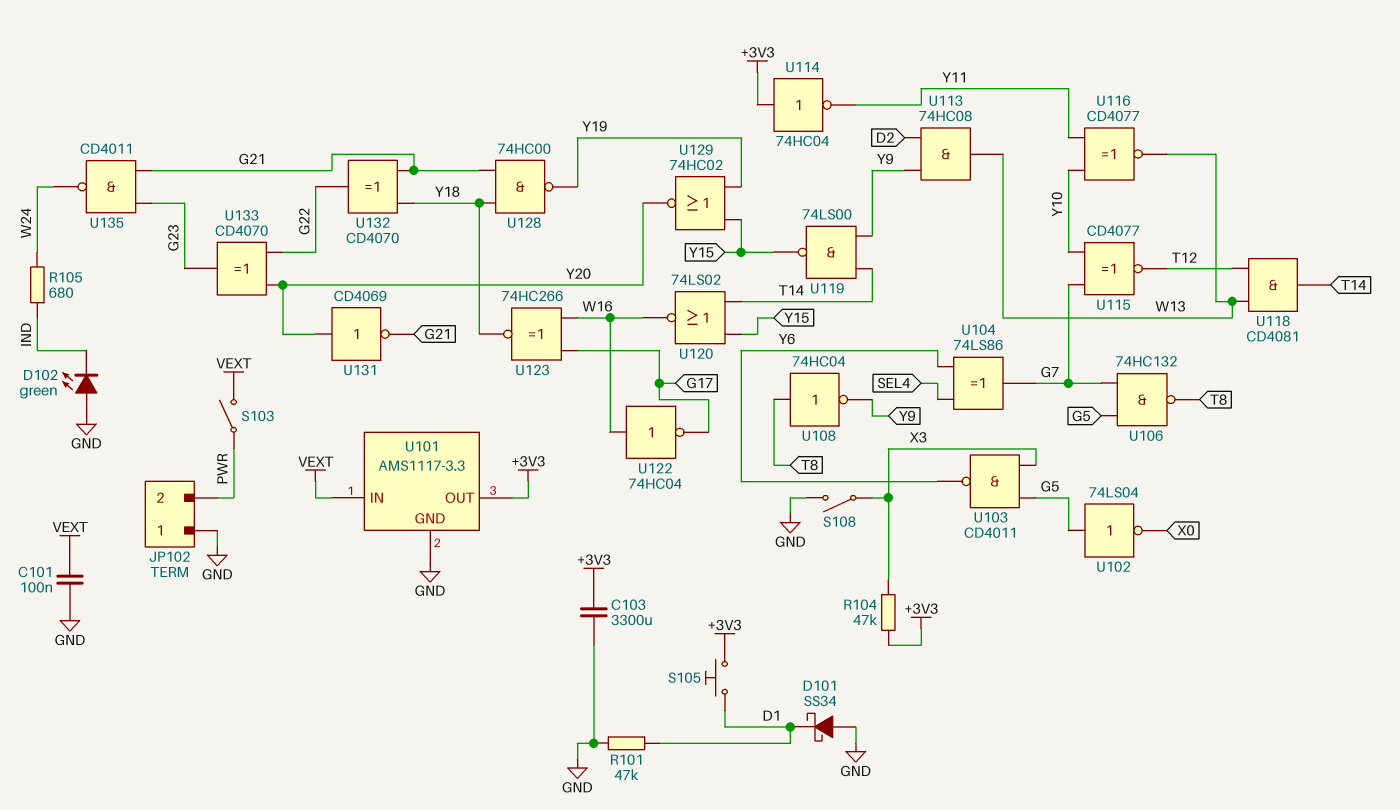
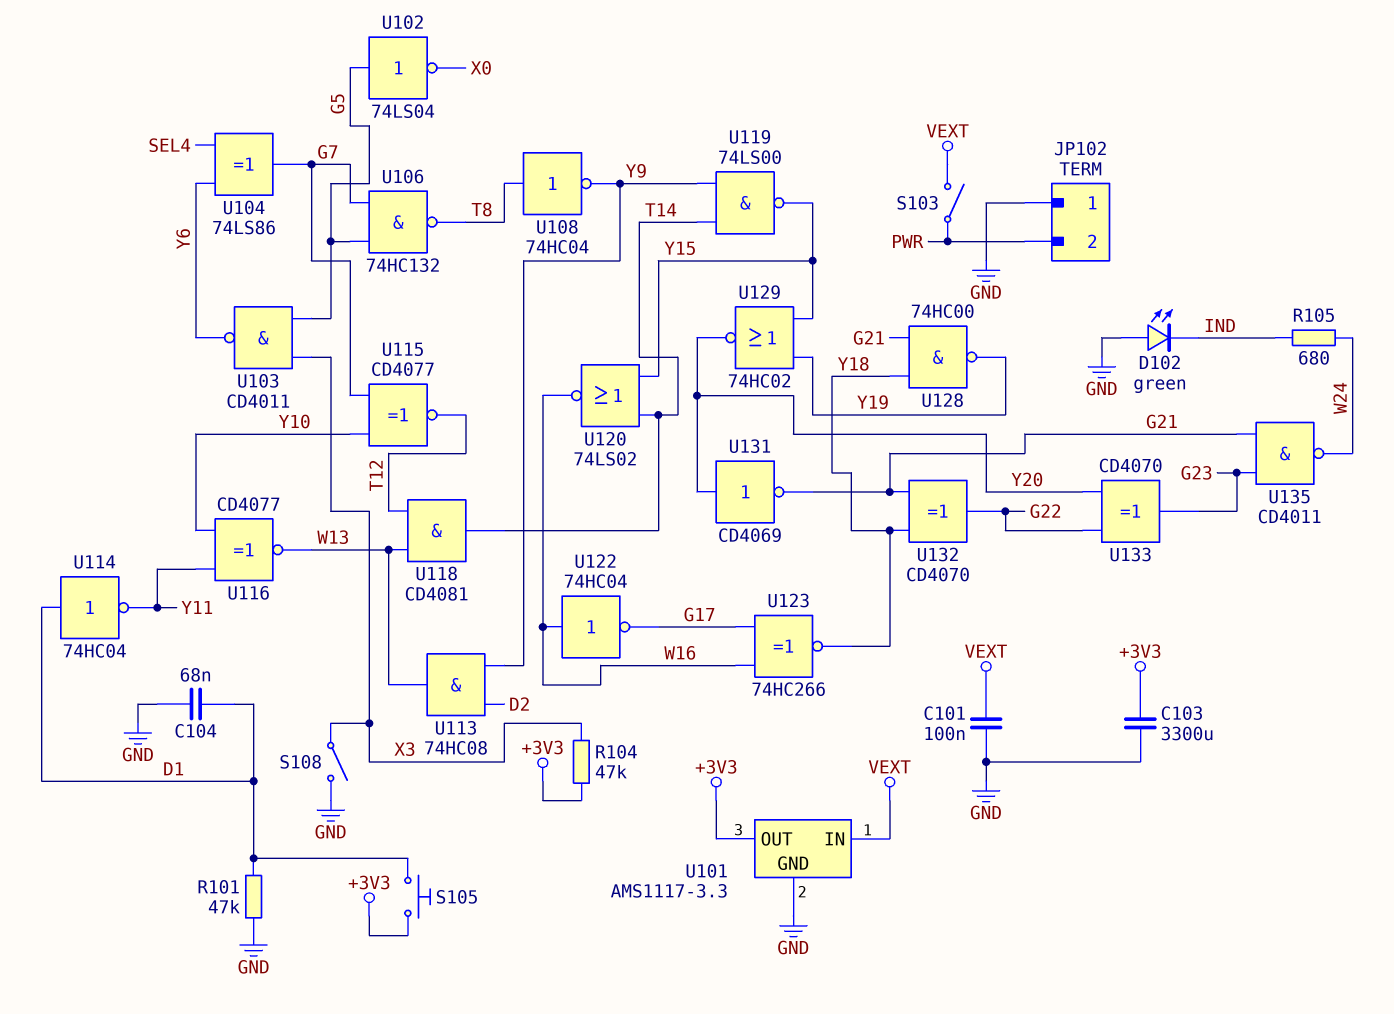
C104: none -> 68nF (D1, GND)
D101: schottky SS34 (A GND, K D1) -> none
U114: NOT 74HC04 (in +3V3, out Y11) -> NOT 74HC04 (in D1, out Y11)

